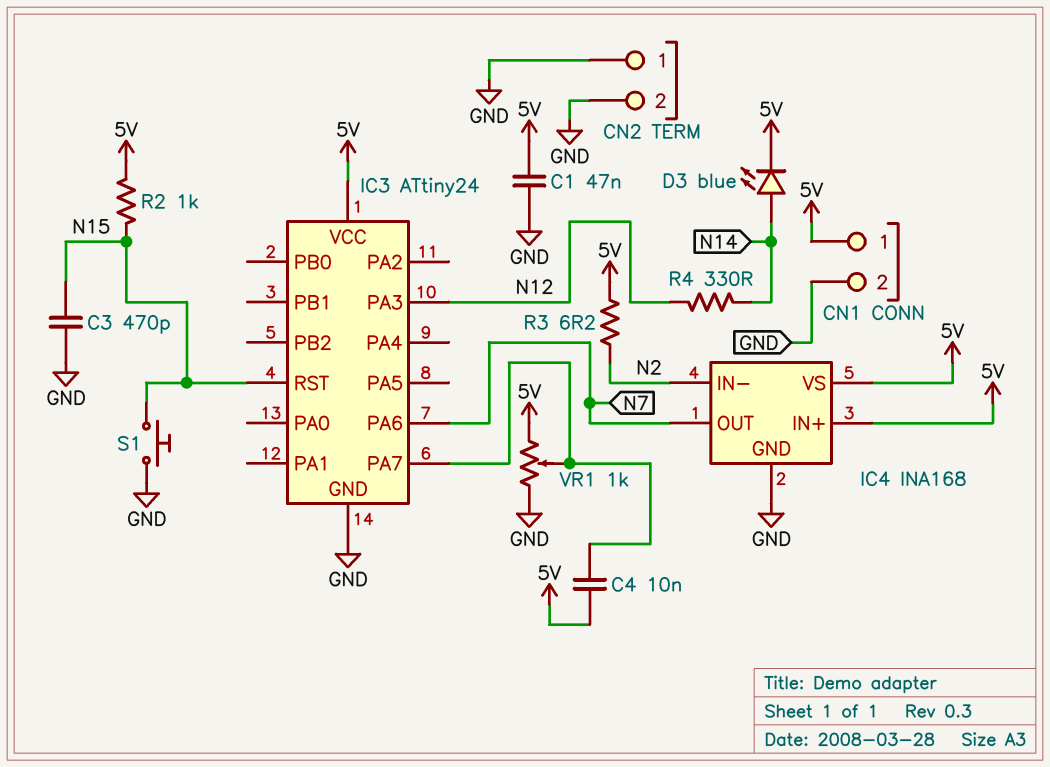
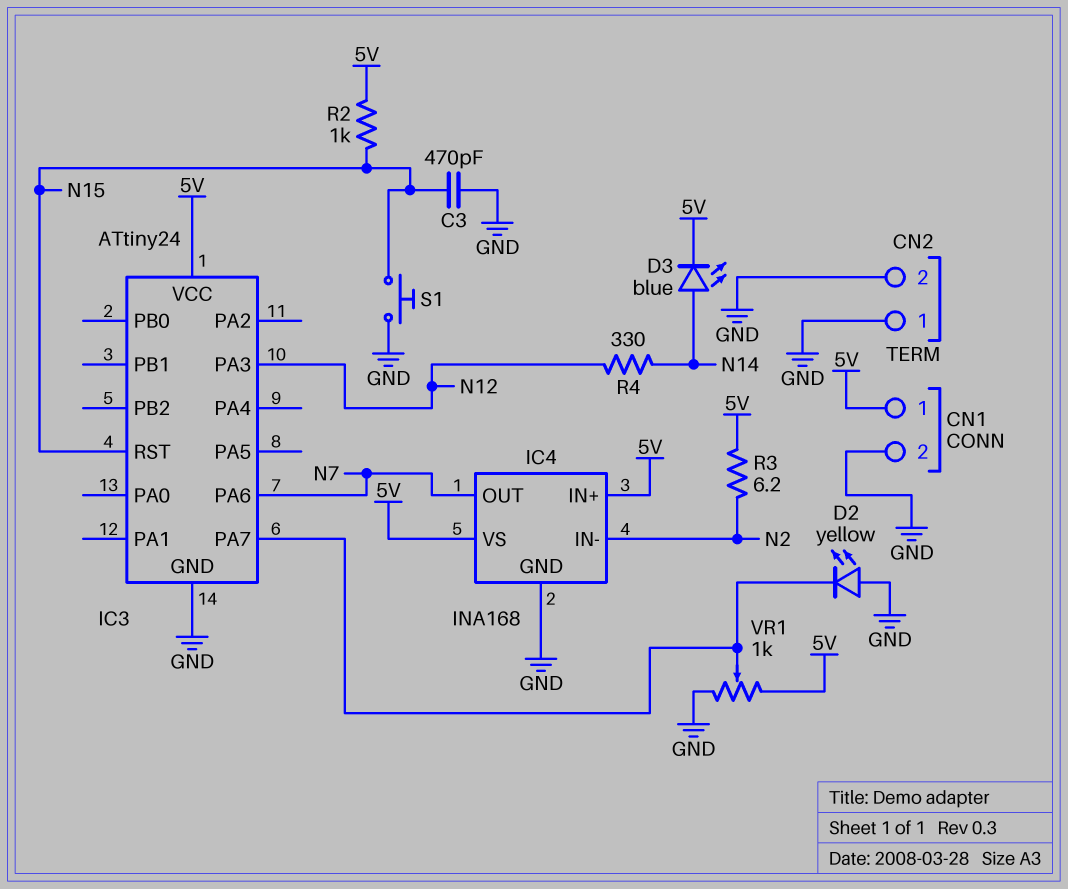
C1: 47nF (5V, GND) -> none
C4: 10nF (5V, IC3/PA7) -> none
D2: none -> LED yellow (A GND, K IC3/PA7)

